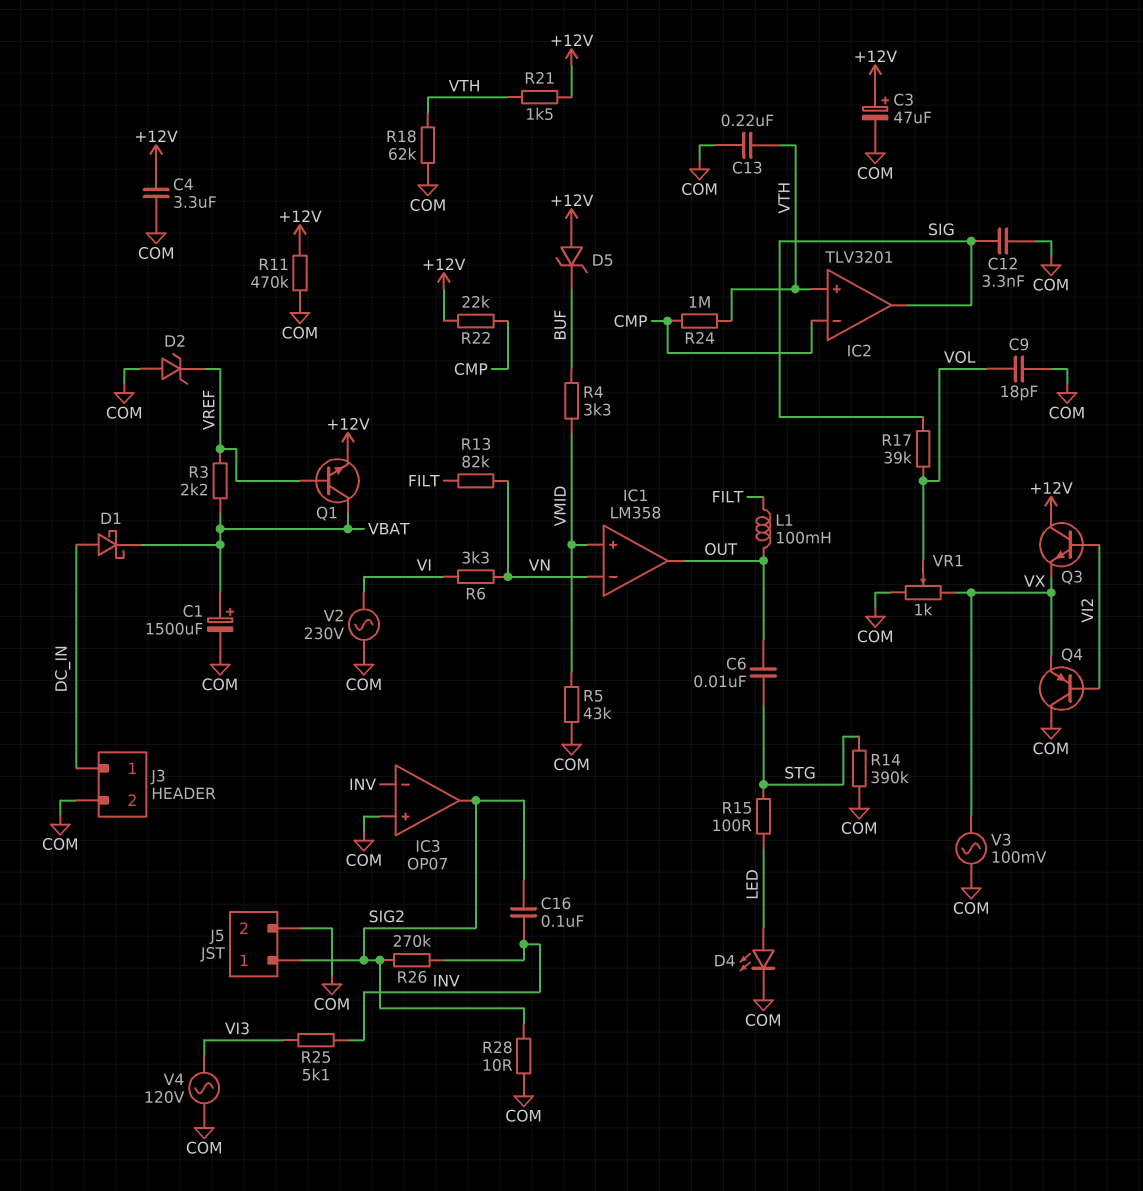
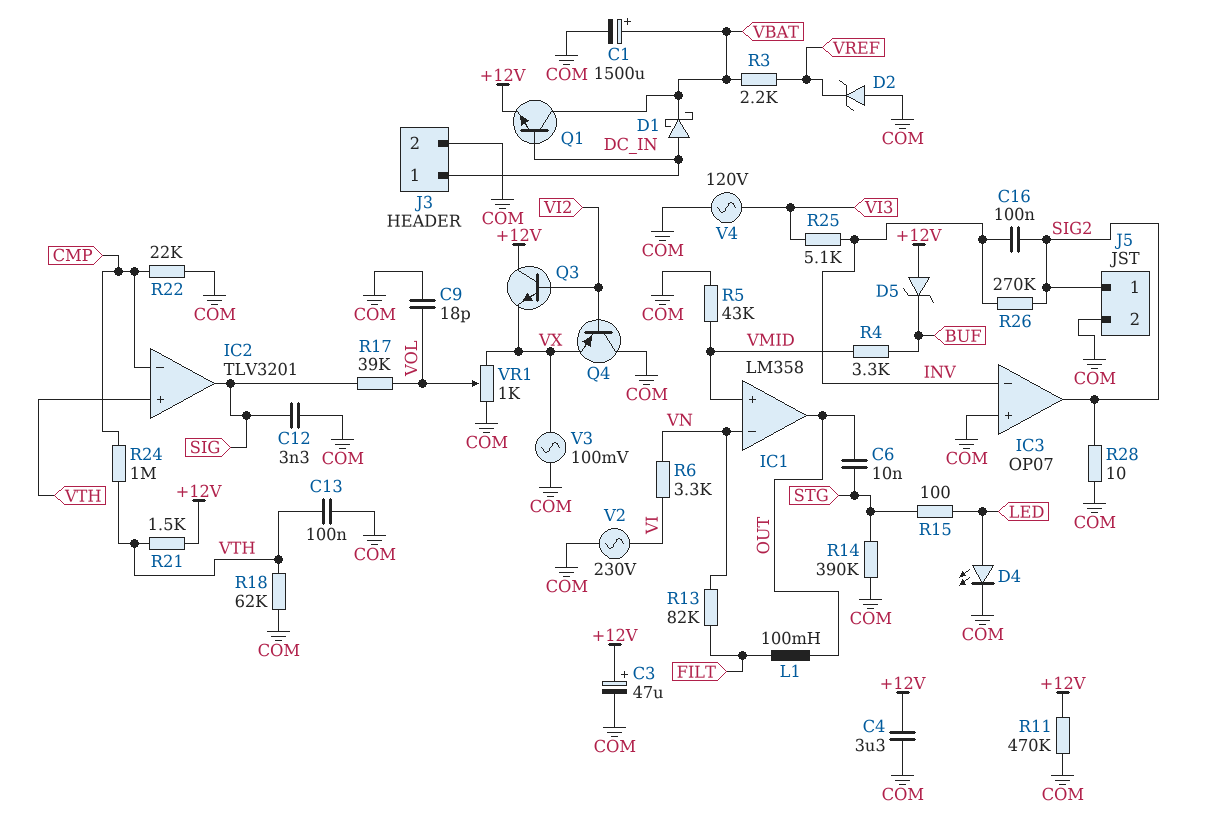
C13: 220nF (COM, VTH) -> 100nF (COM, VTH)
Q1: NPN (B VREF, C VBAT, E +12V) -> NPN (B DC_IN, C VBAT, E +12V)
R22: 22k (+12V, CMP) -> 22k (CMP, COM)

